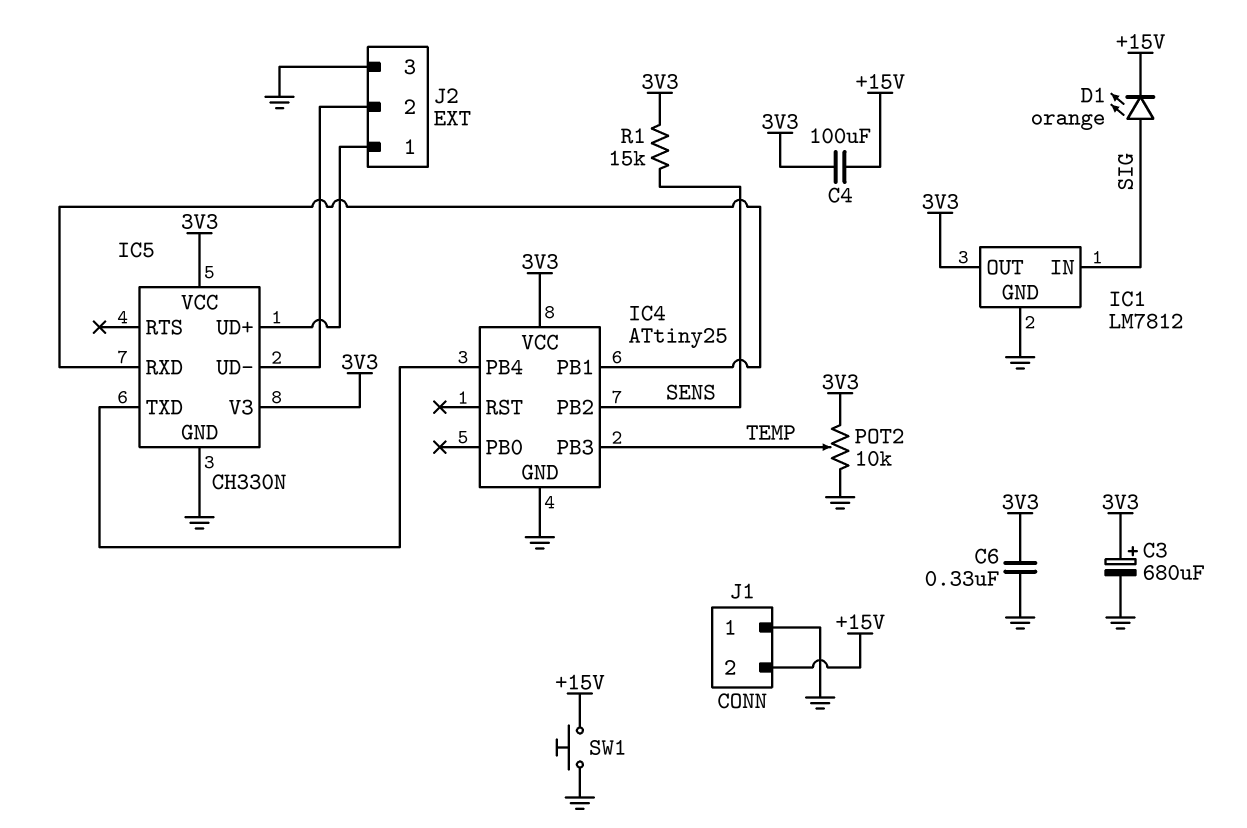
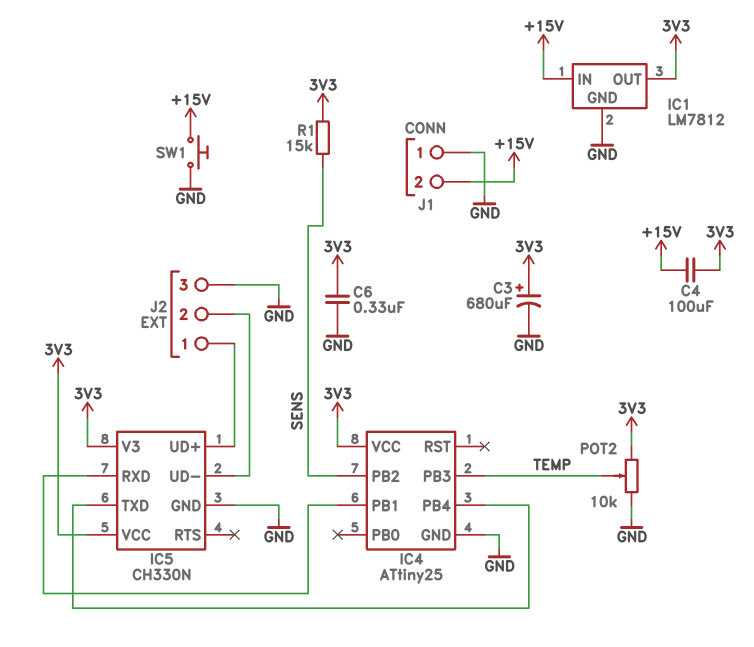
D1: LED orange (A SIG, K +15V) -> none
IC1 pin IN: SIG -> +15V

